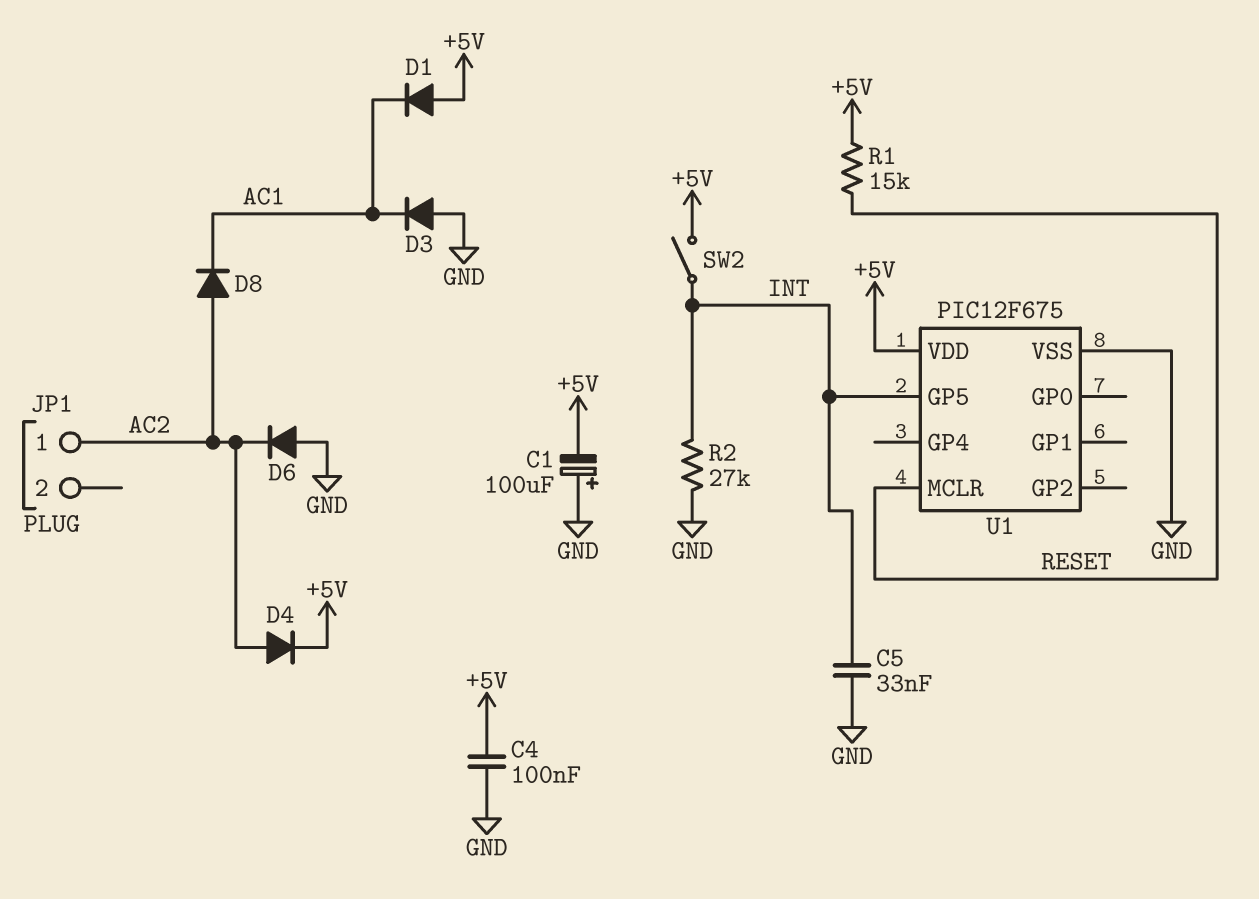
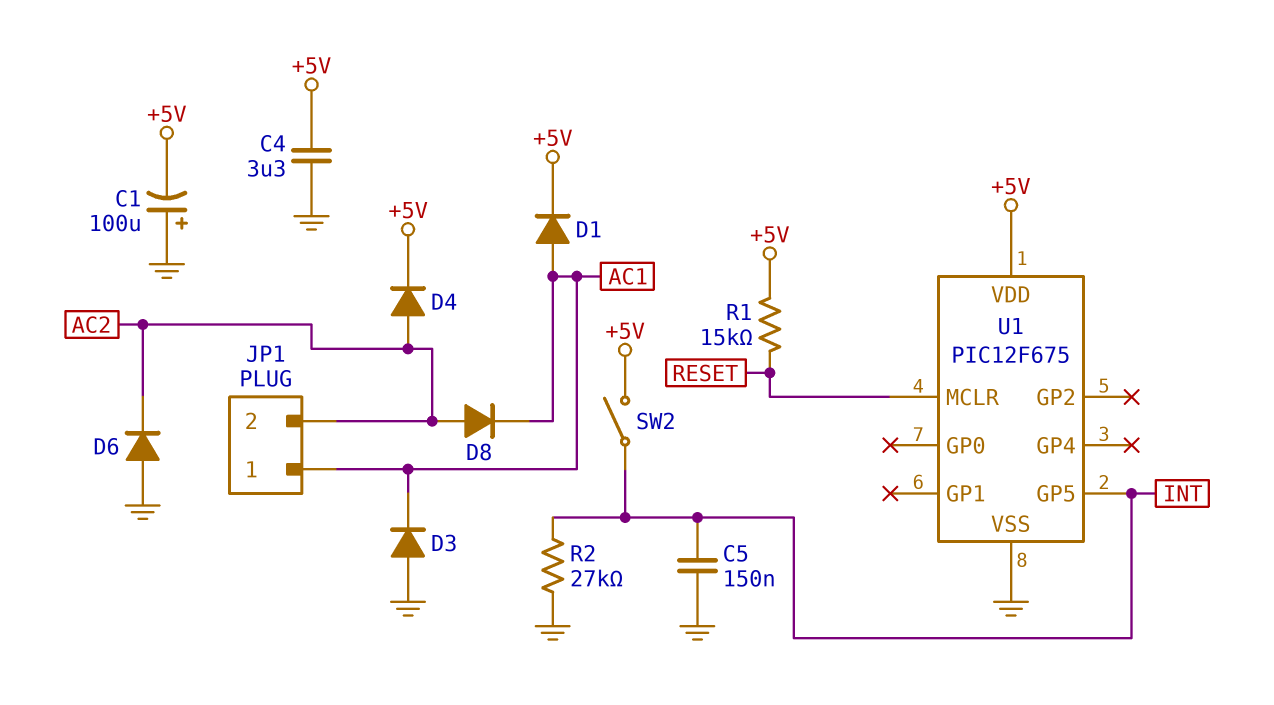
C4: 100nF (+5V, GND) -> 3.3uF (+5V, GND)
C5: 33nF (GND, INT) -> 150nF (GND, INT)
D1: diode (A +5V, K AC1) -> diode (A AC1, K +5V)
JP1 pin 1: AC2 -> AC1
JP1 pin 2: none -> AC2

